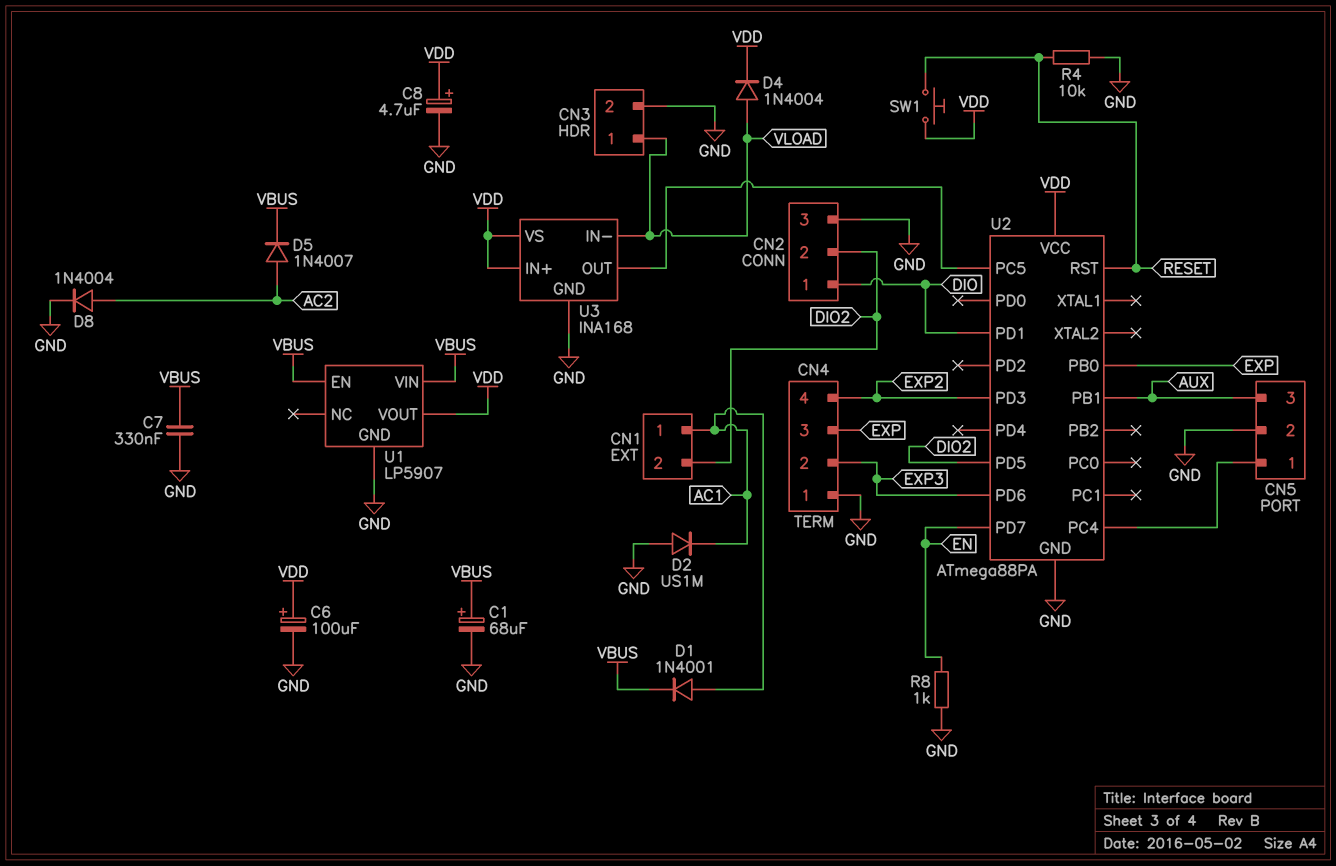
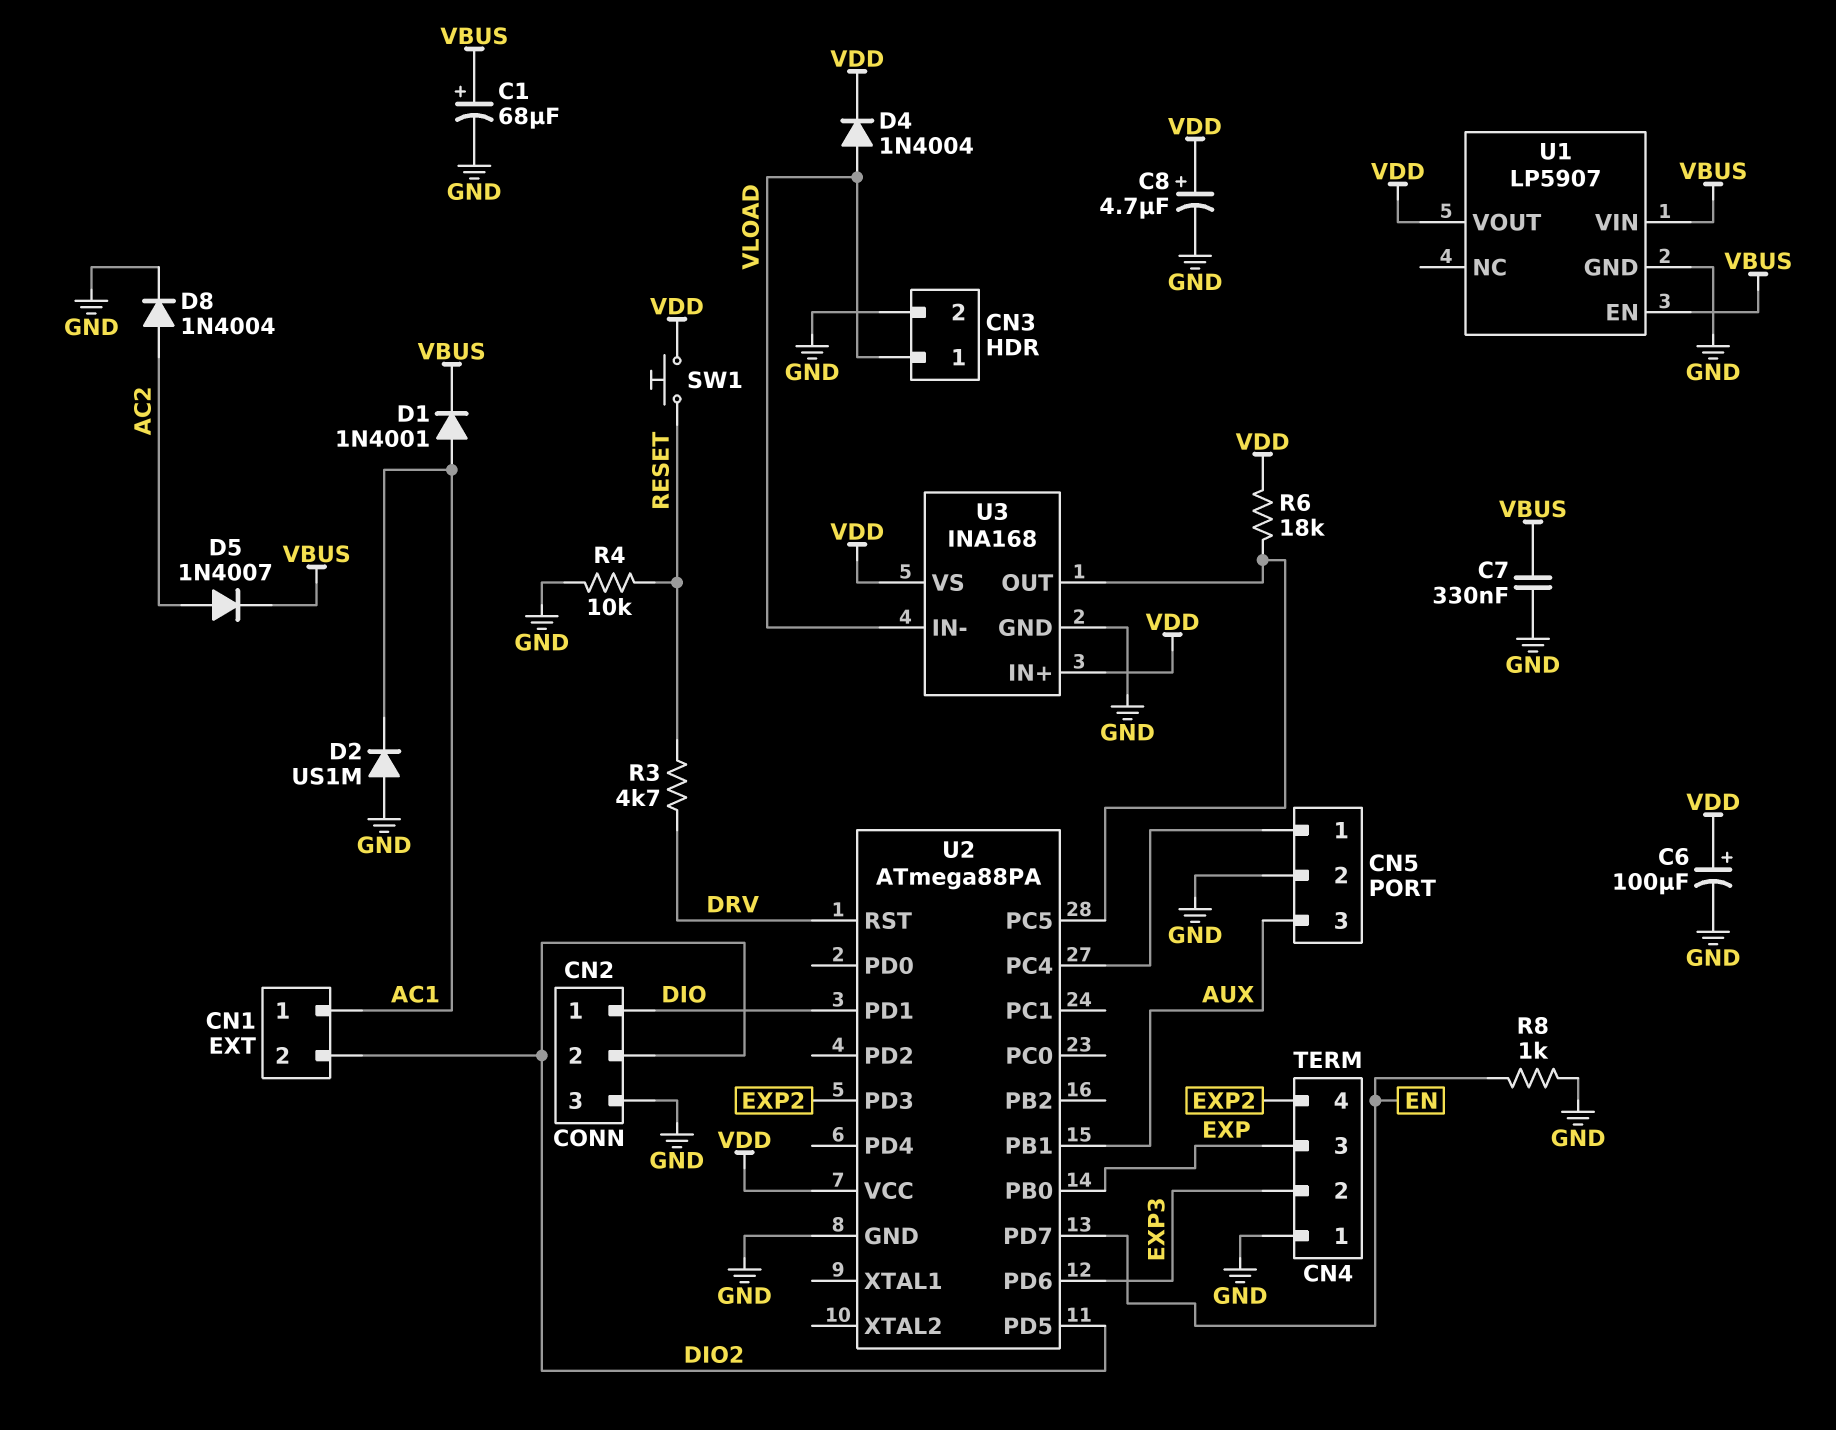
R3: none -> 4.7k (DRV, RESET)
R6: none -> 18k (U2/PC5, VDD)
U2 pin RST: RESET -> DRV

